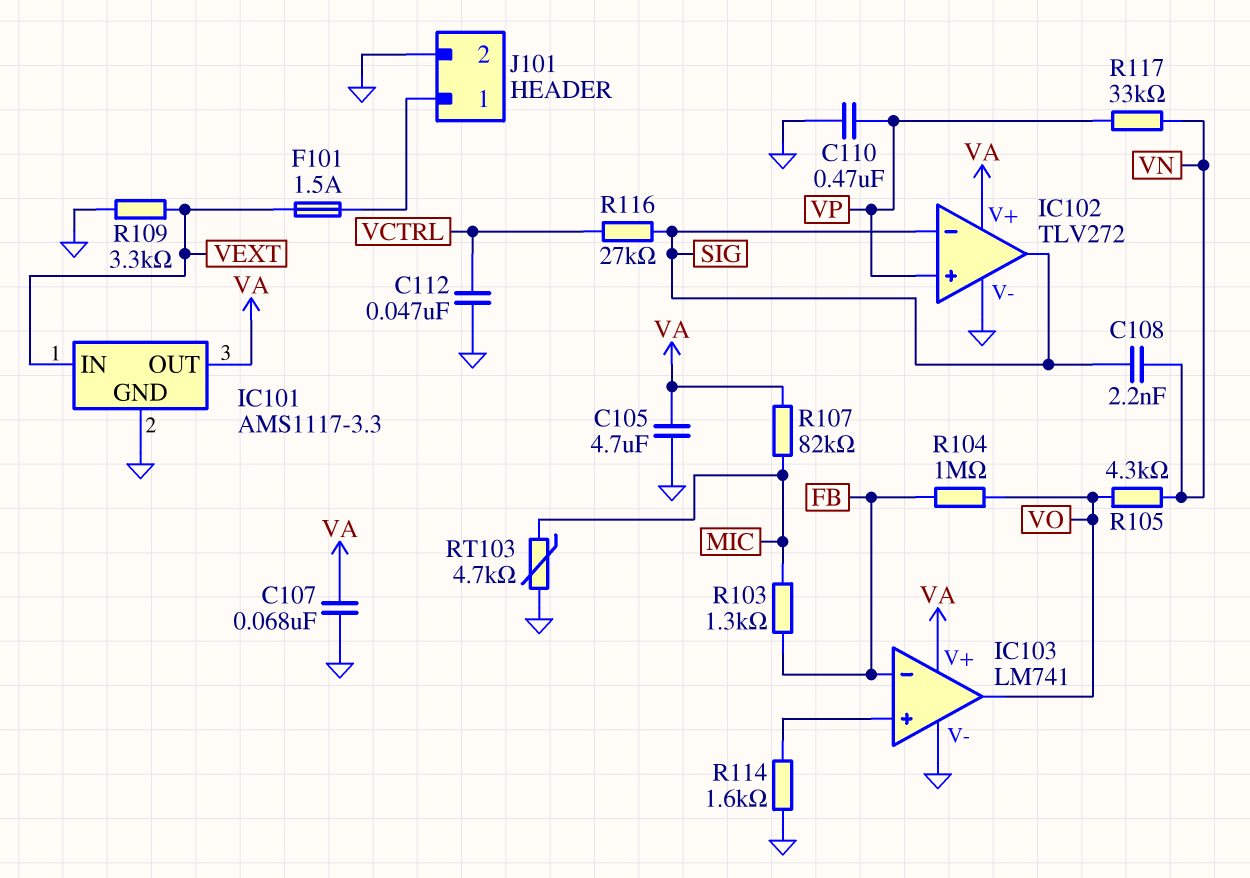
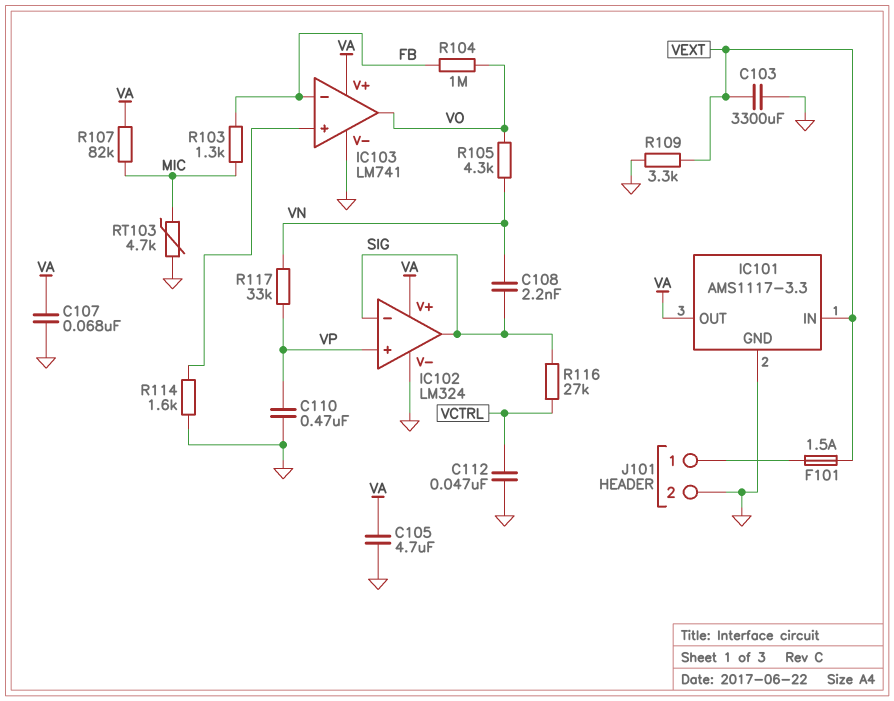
C103: none -> 3300uF (GND, VEXT)
IC102: TLV272 -> LM324

